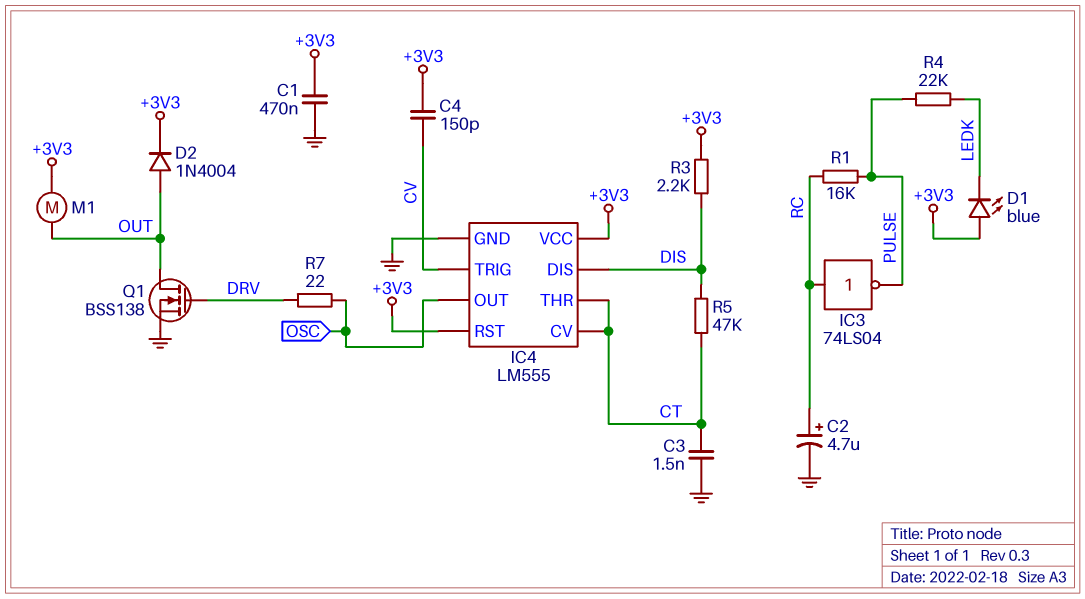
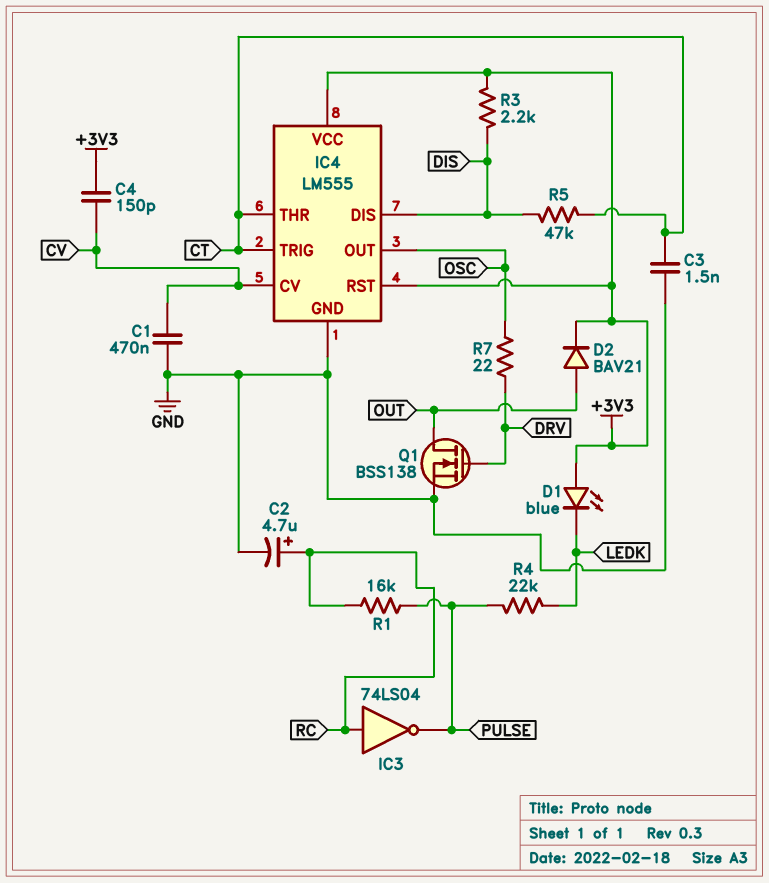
C1: 470nF (+3V3, GND) -> 470nF (CV, GND)
D2: diode 1N4004 (A OUT, K +3V3) -> diode BAV21 (A OUT, K +3V3)
IC4 pin CV: CT -> CV
IC4 pin TRIG: CV -> CT
M1: motor (+3V3, OUT) -> none

